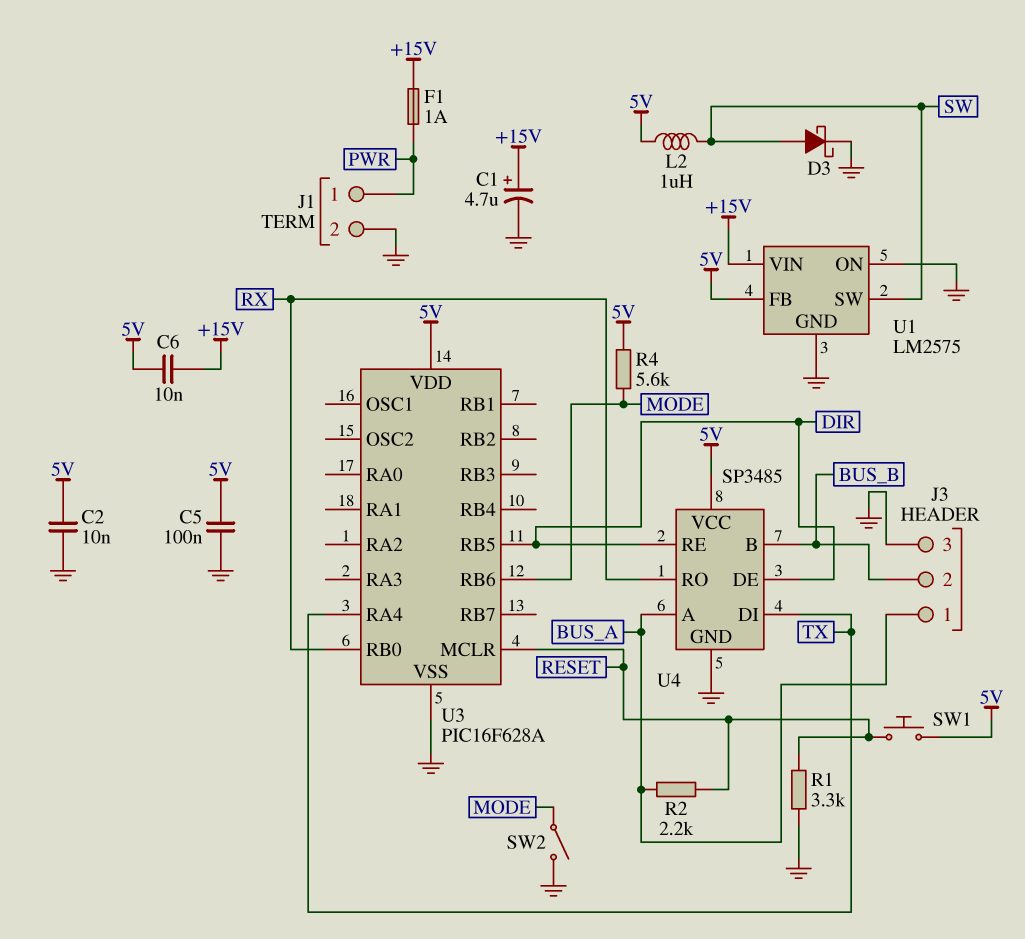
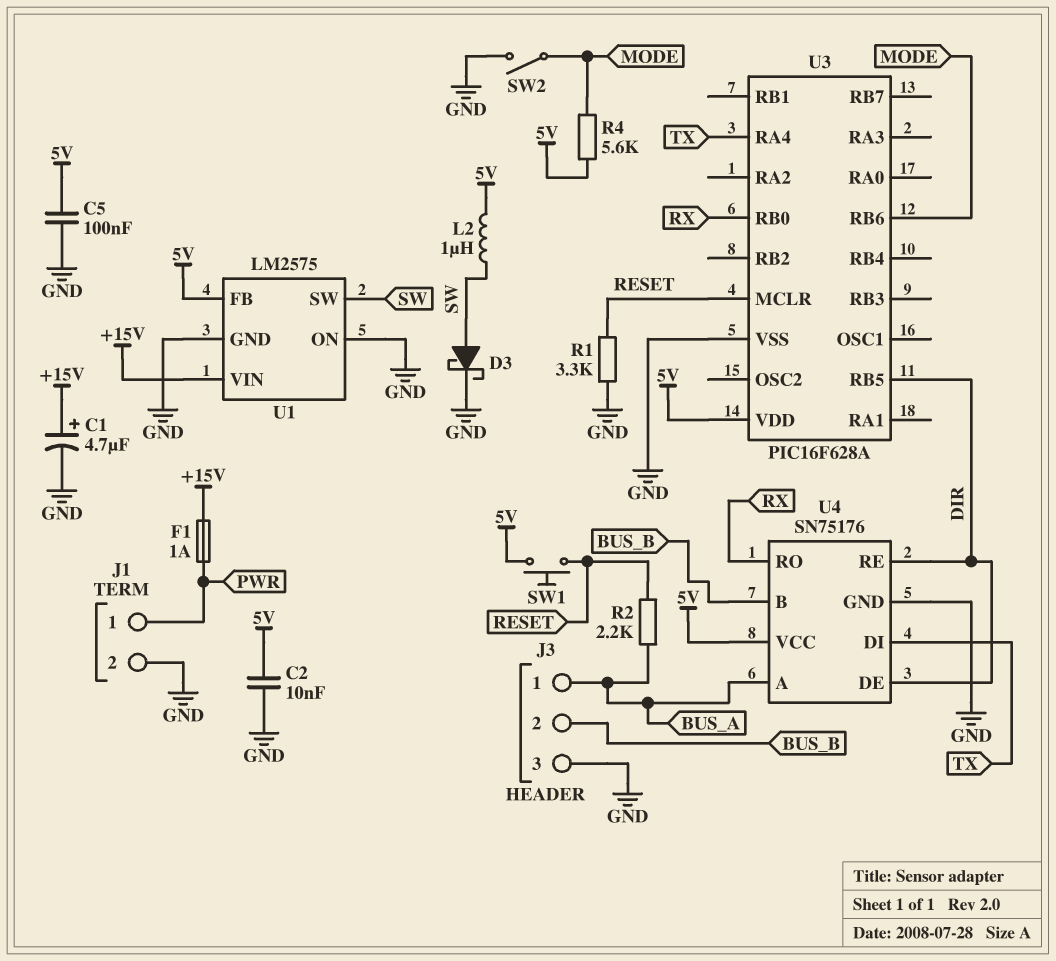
C6: 10nF (+15V, 5V) -> none
U4: SP3485 -> SN75176

